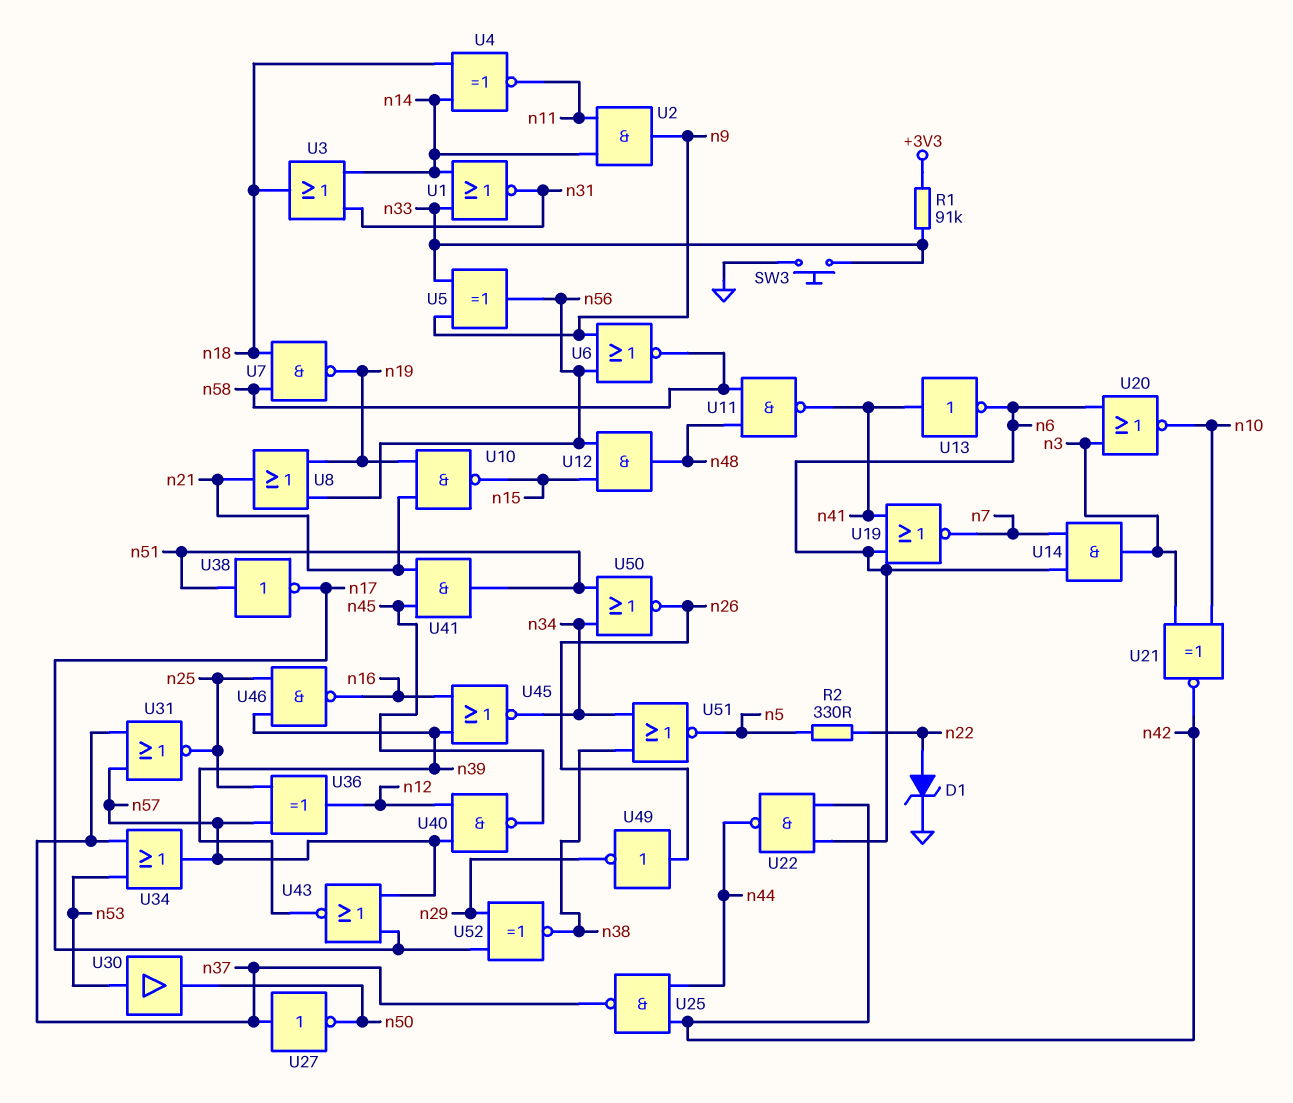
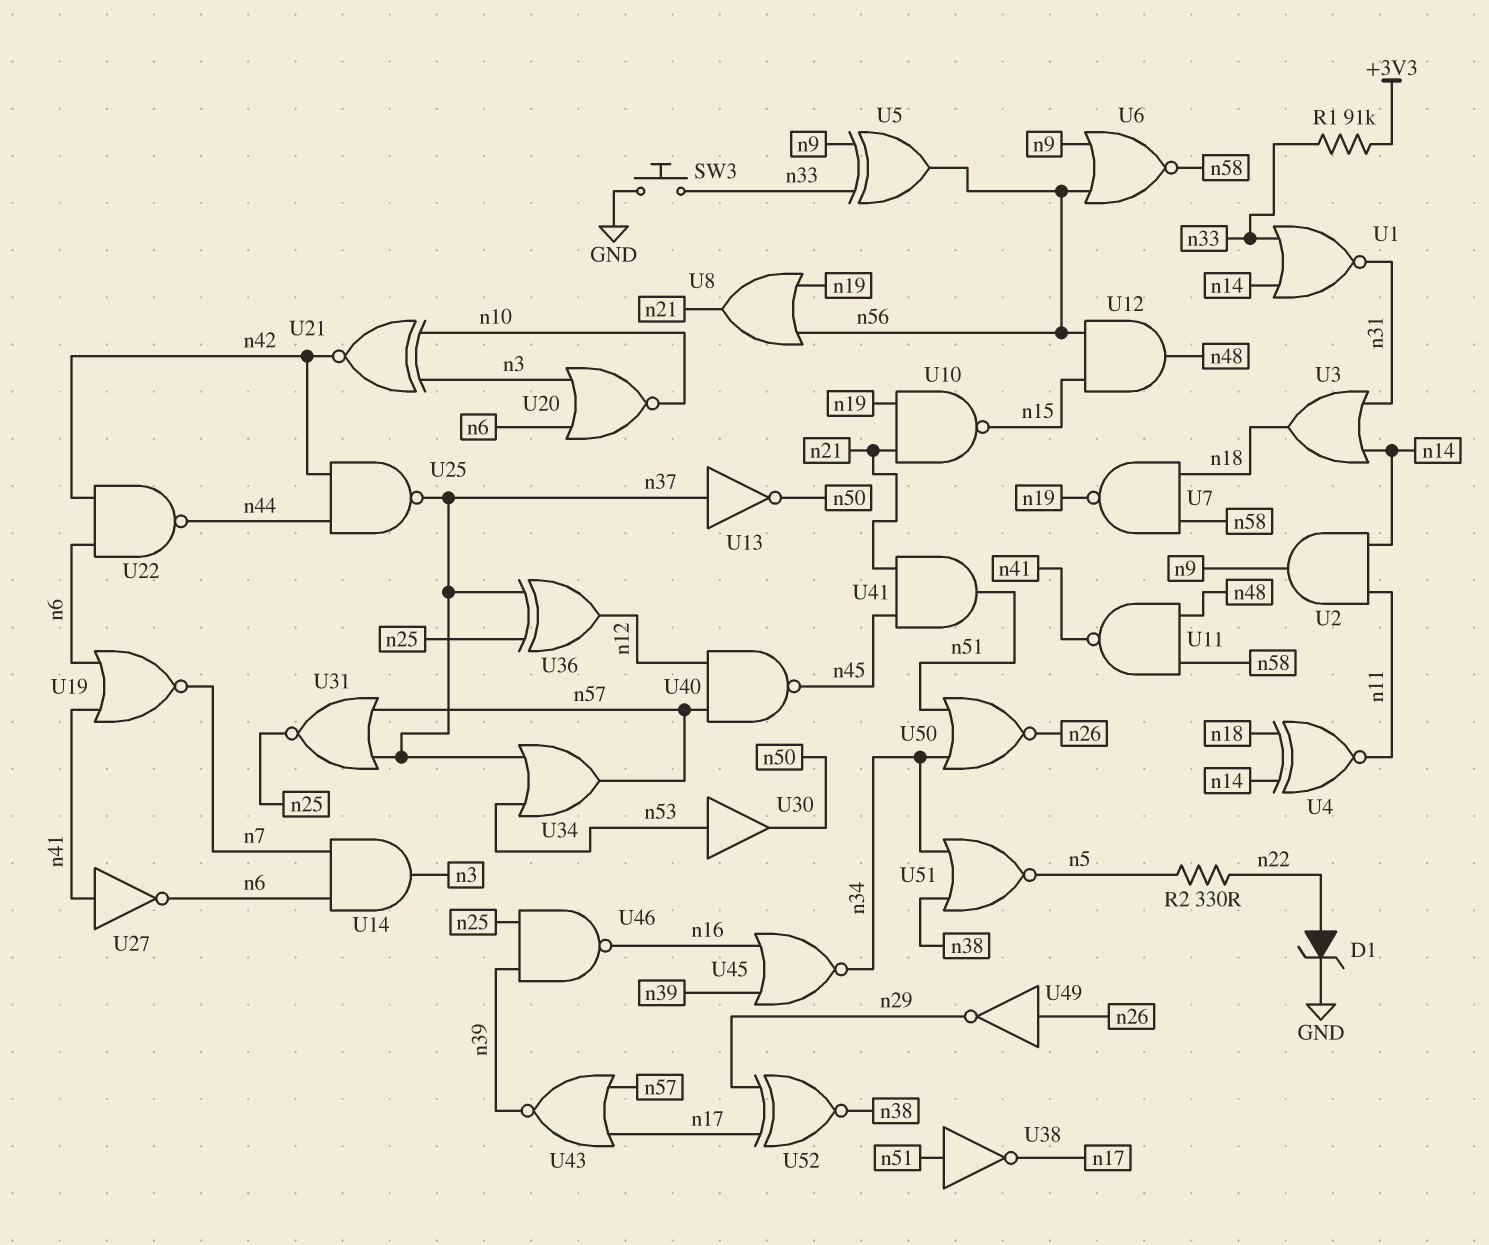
U13: NOT (in n41, out n6) -> NOT (in n37, out n50)
U27: NOT (in n37, out n50) -> NOT (in n41, out n6)
U36: XOR (in n25, in n57, out n12) -> XOR (in n25, in n37, out n12)

